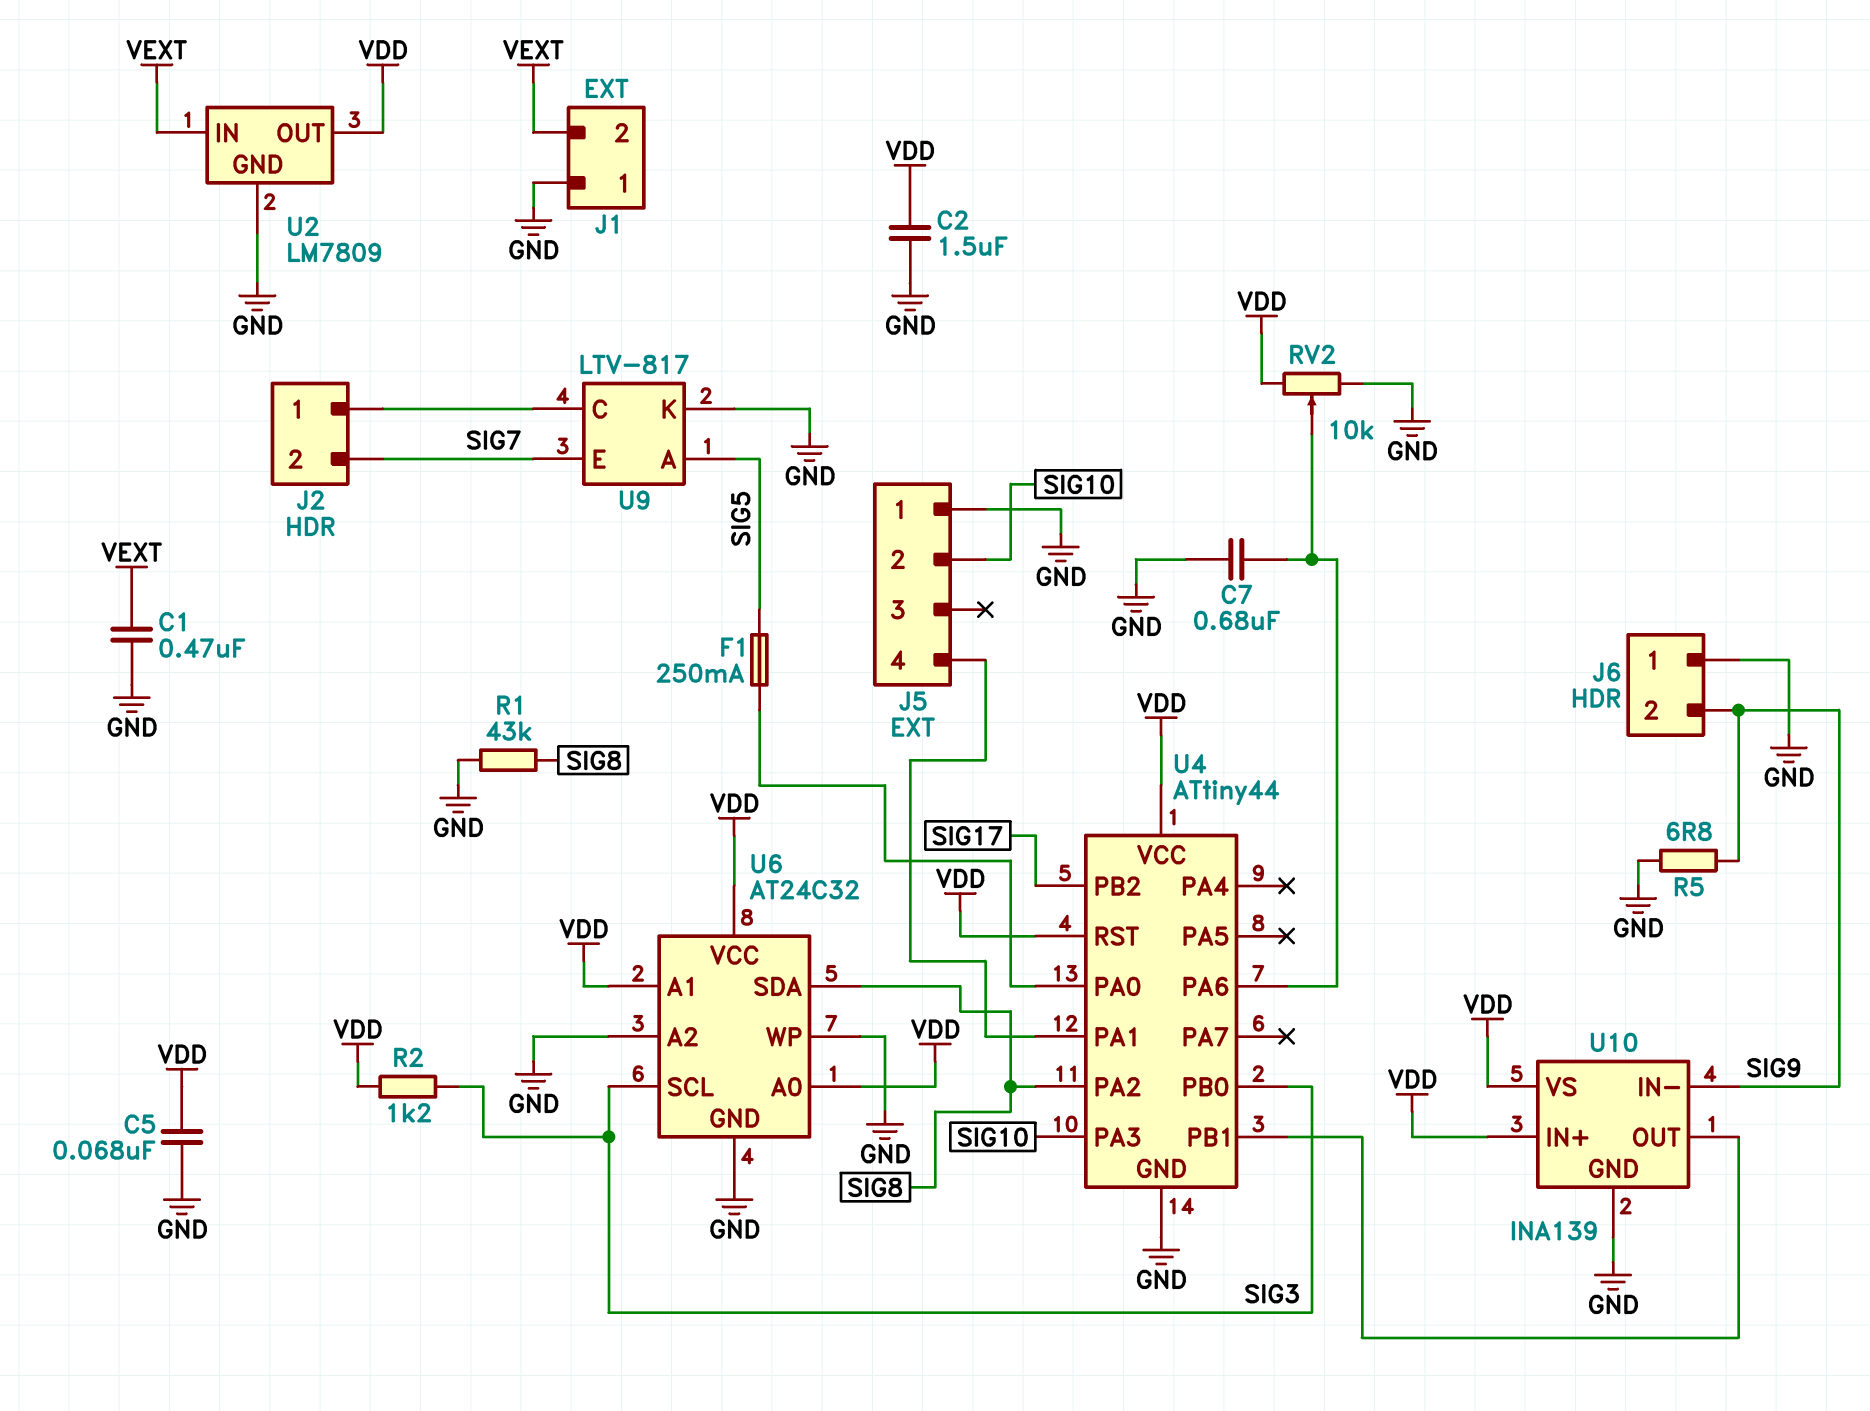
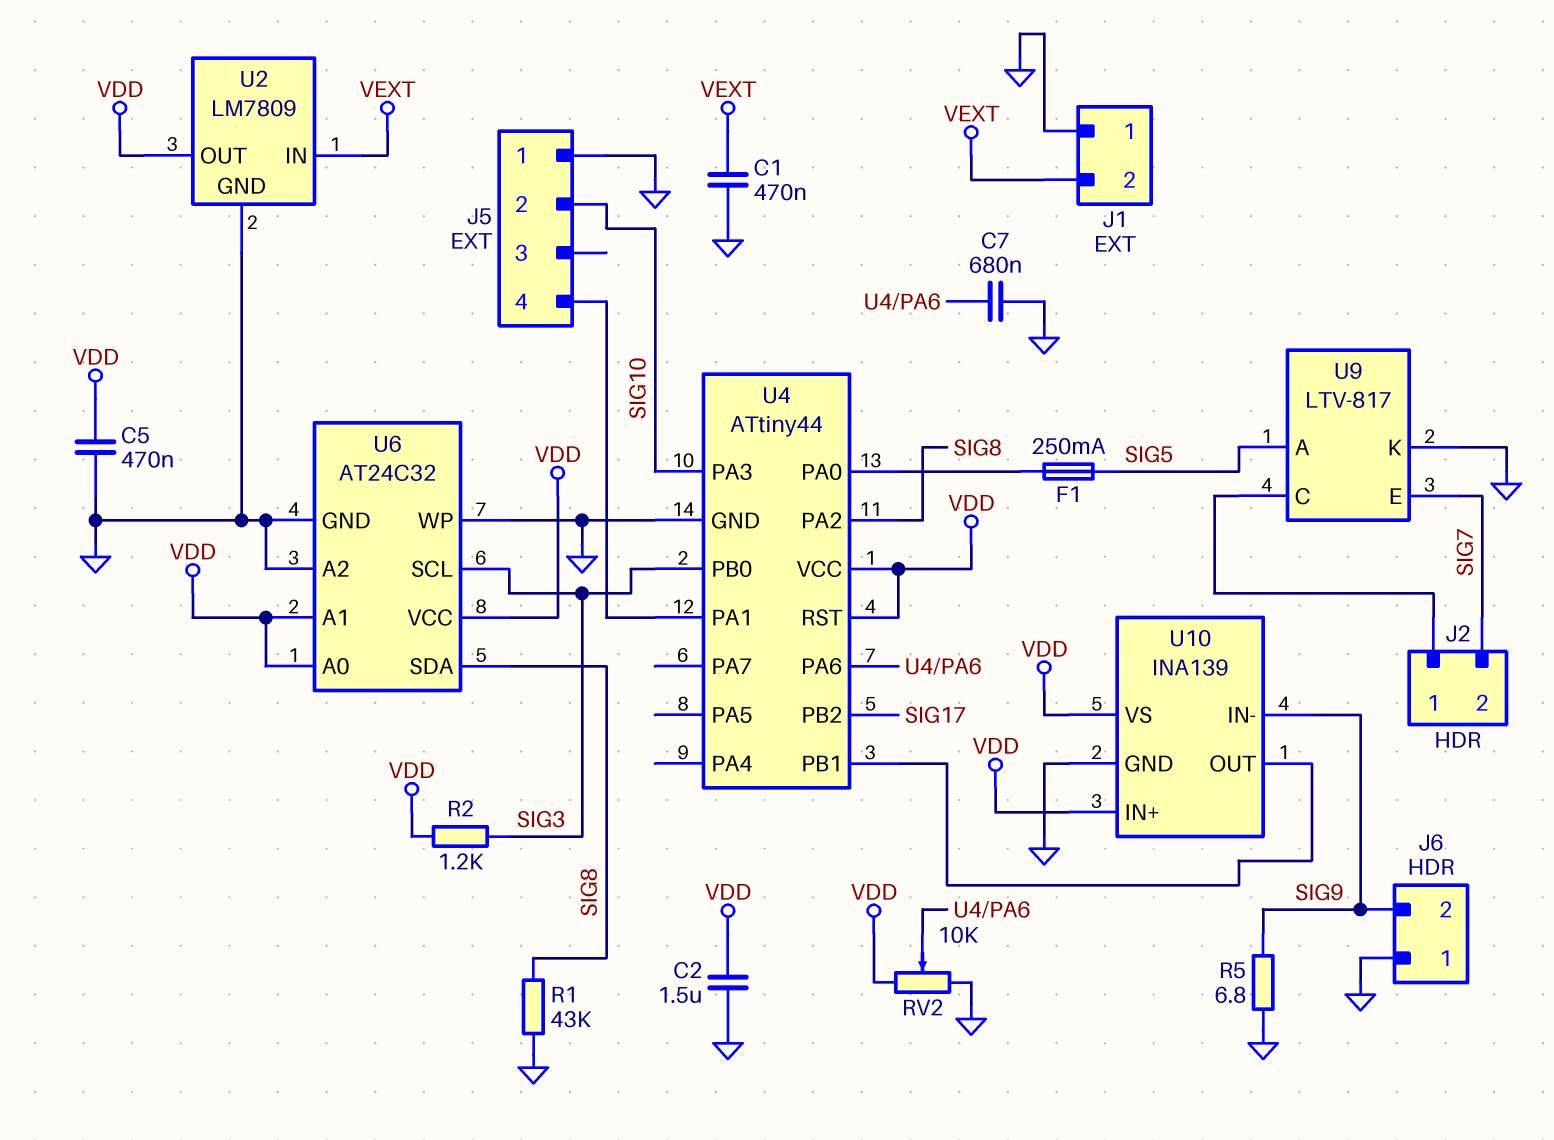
C5: 68nF (GND, VDD) -> 470nF (GND, VDD)

